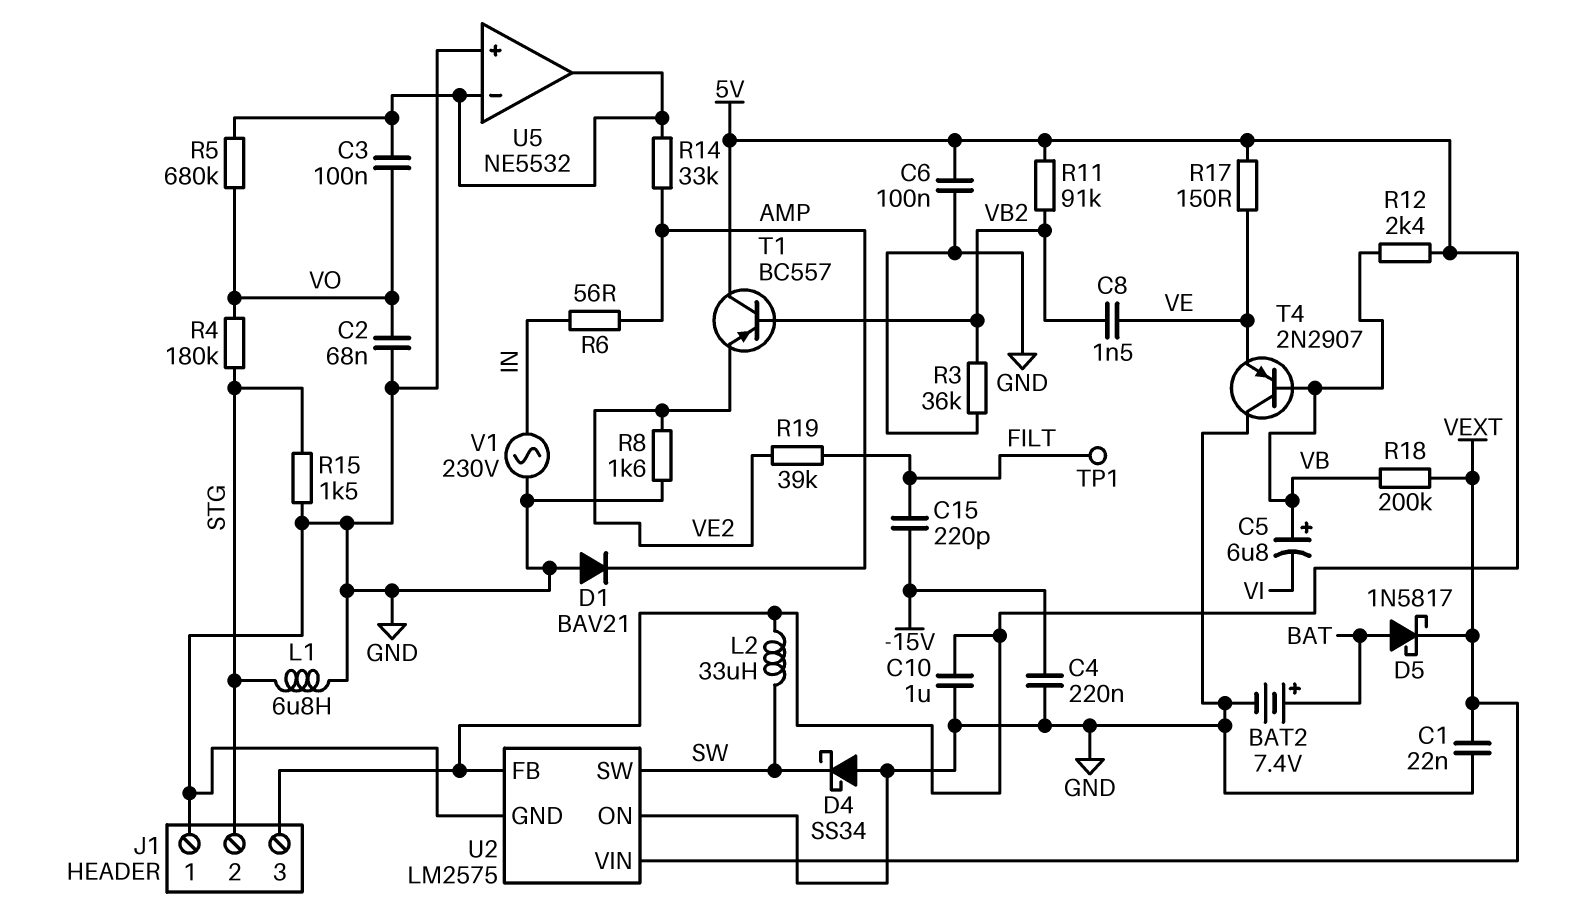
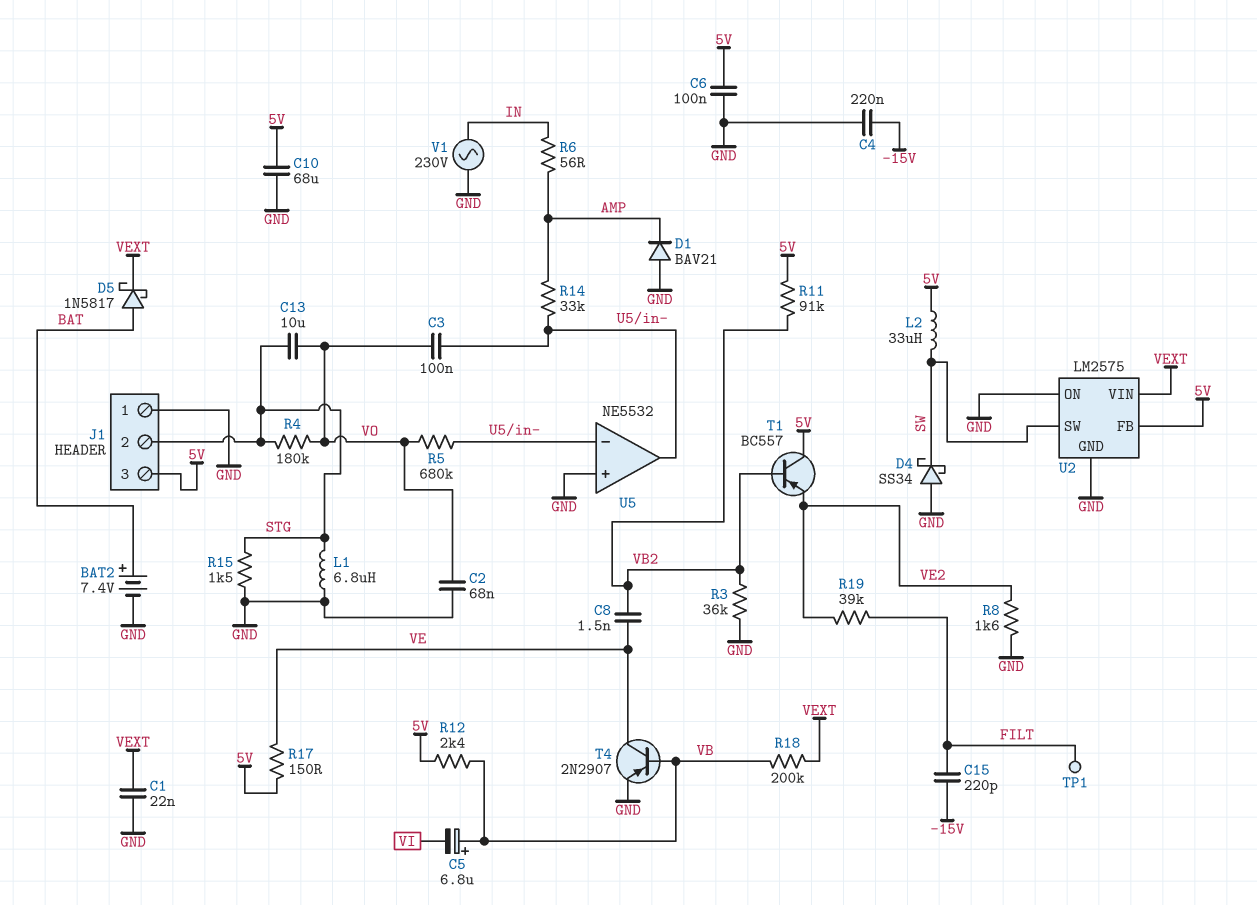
C10: 1uF (5V, GND) -> 68uF (5V, GND)
C13: none -> 10uF (STG, VO)
T4: PNP 2N2907 (B VB, C GND, E VE) -> PNP 2N2907 (B VB, C VE, E GND)

